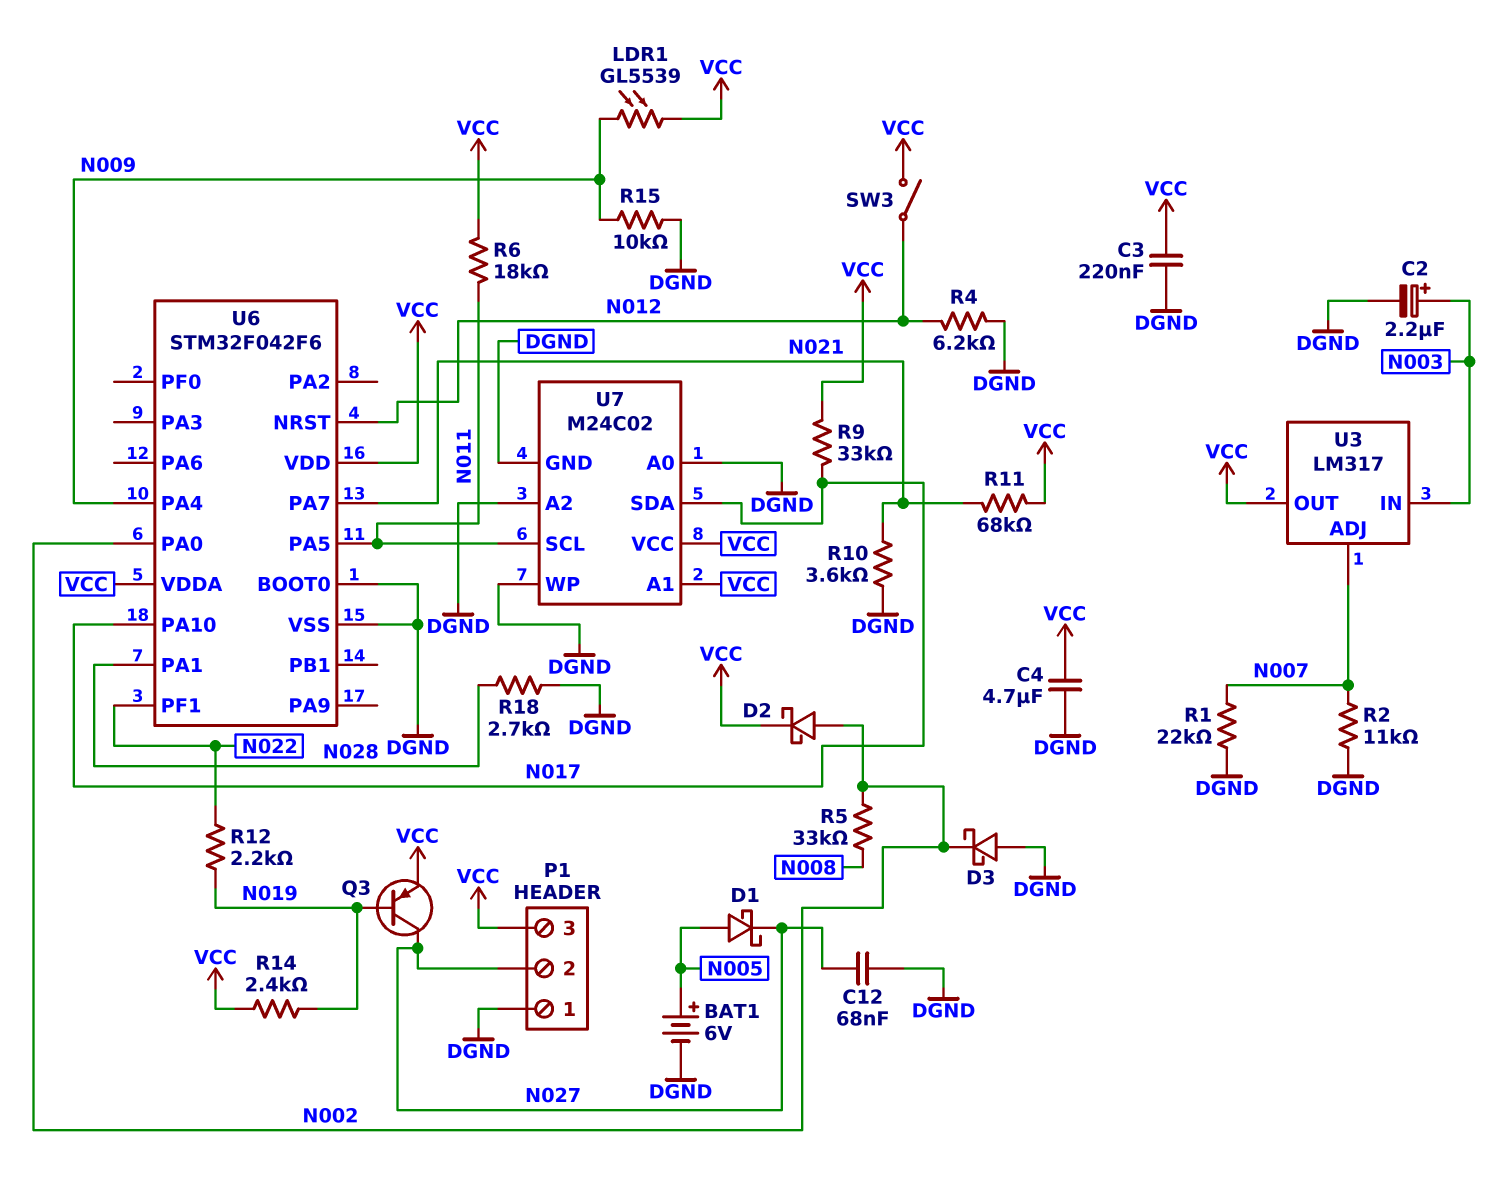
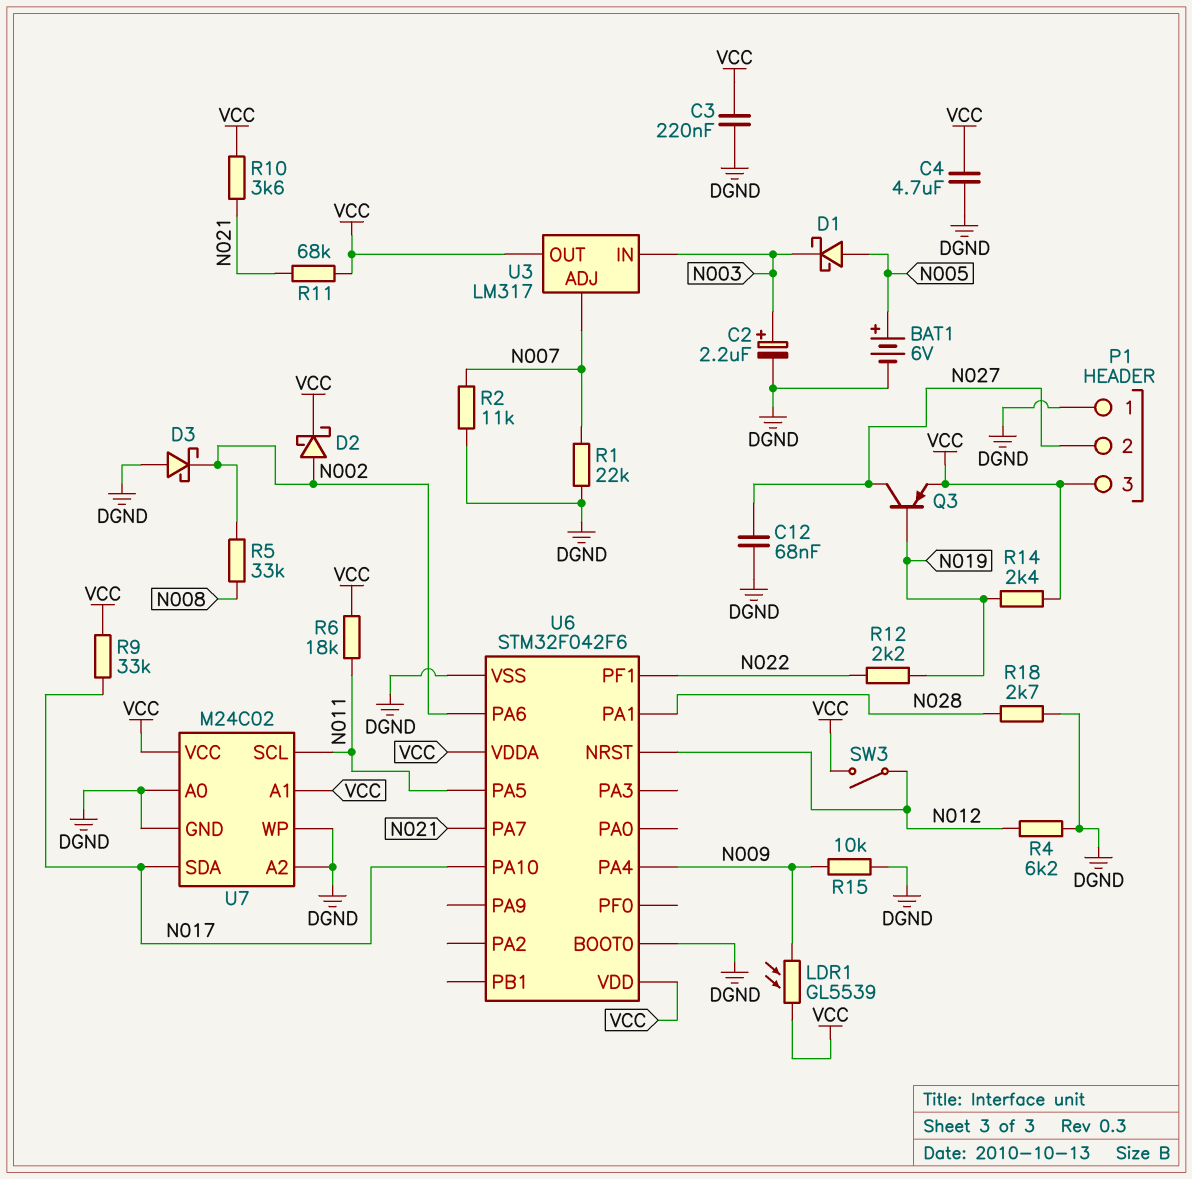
D1: schottky (A N005, K N027) -> schottky (A N005, K N003)
R10: 3.6k (DGND, N021) -> 3.6k (N021, VCC)
U6 pin PA0: N002 -> none
U6 pin PA6: none -> N002

